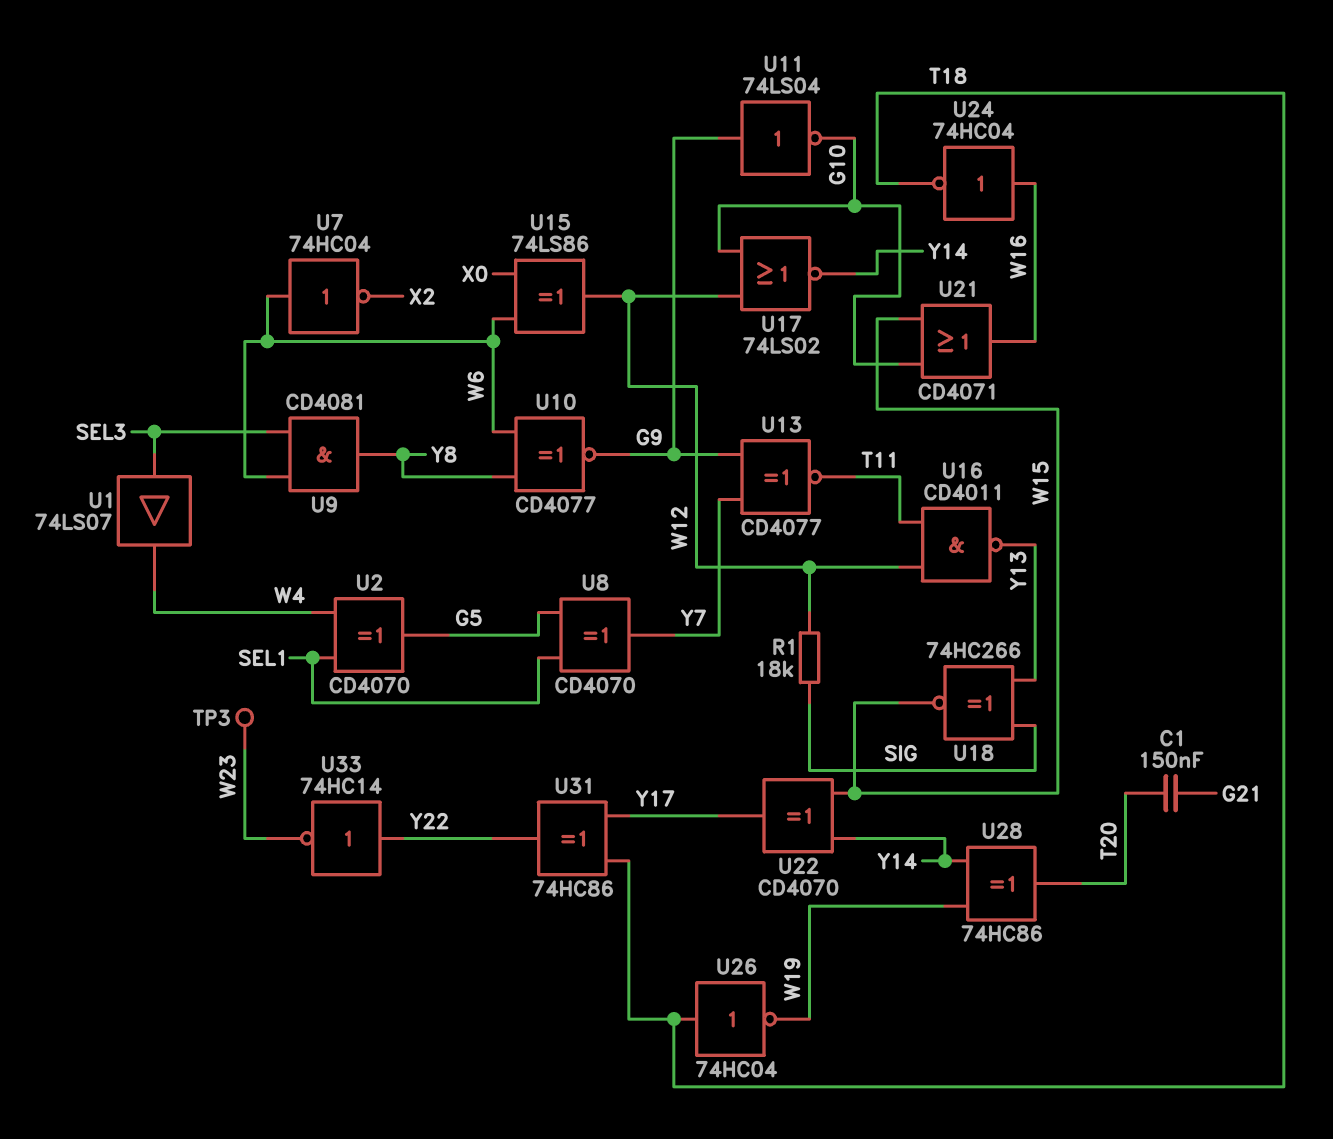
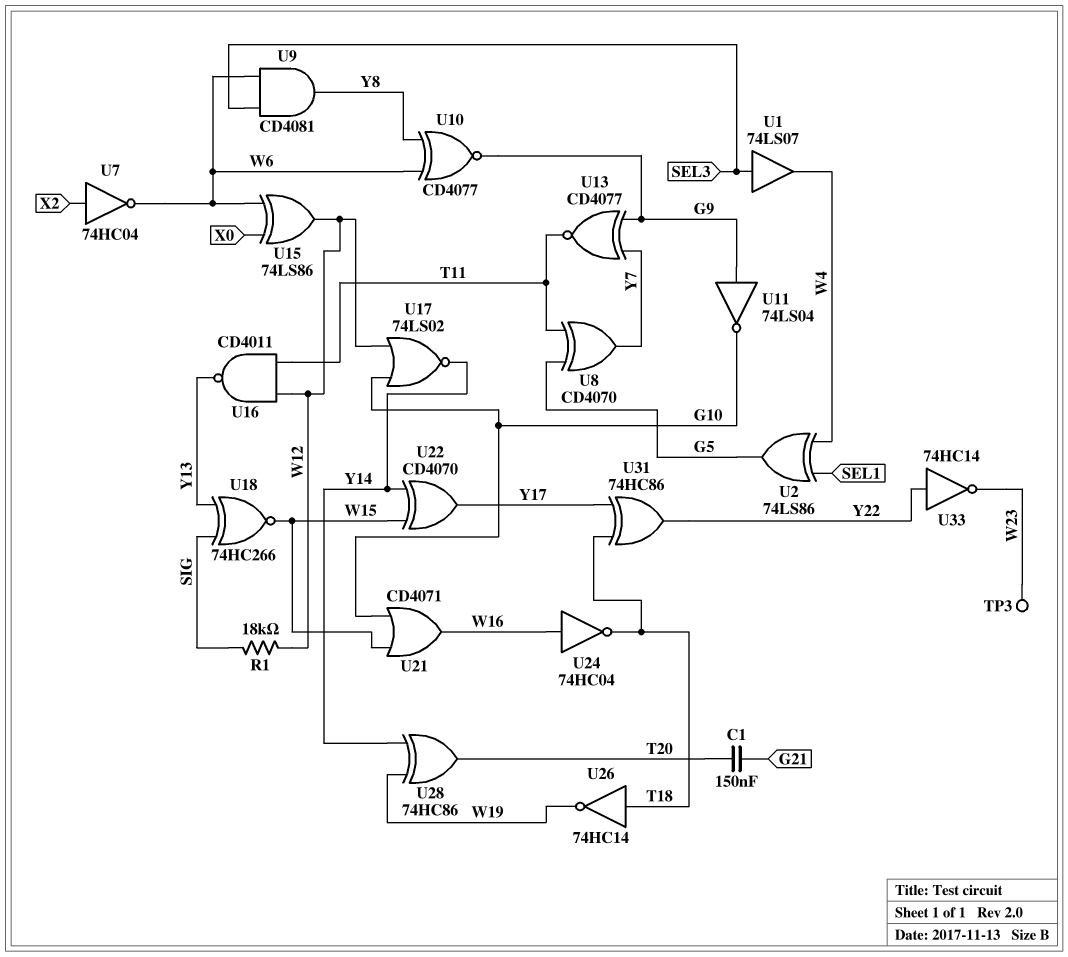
U2: XOR CD4070 (in SEL1, in W4, out G5) -> XOR 74LS86 (in SEL1, in W4, out G5)
U7: NOT 74HC04 (in W6, out X2) -> NOT 74HC04 (in X2, out W6)
U8: XOR CD4070 (in G5, in SEL1, out Y7) -> XOR CD4070 (in G5, in T11, out Y7)
U26: NOT 74HC04 (in T18, out W19) -> NOT 74HC14 (in T18, out W19)

